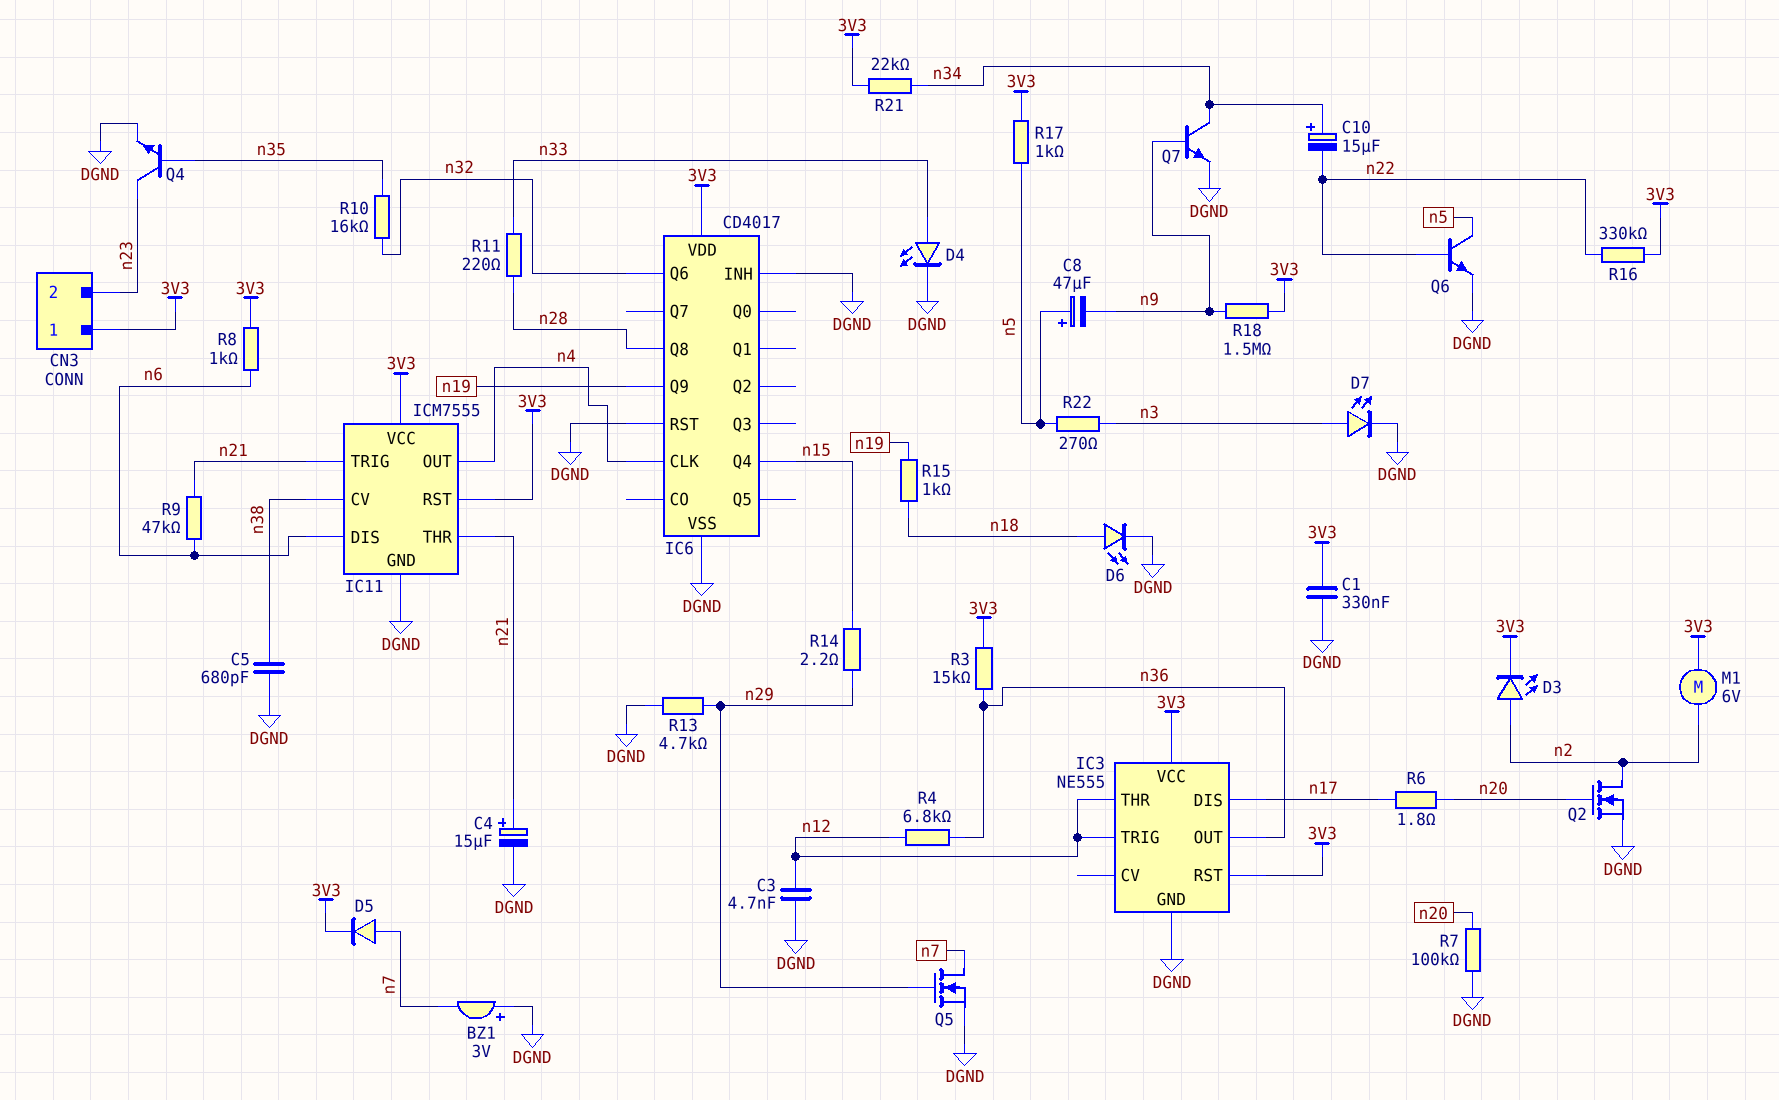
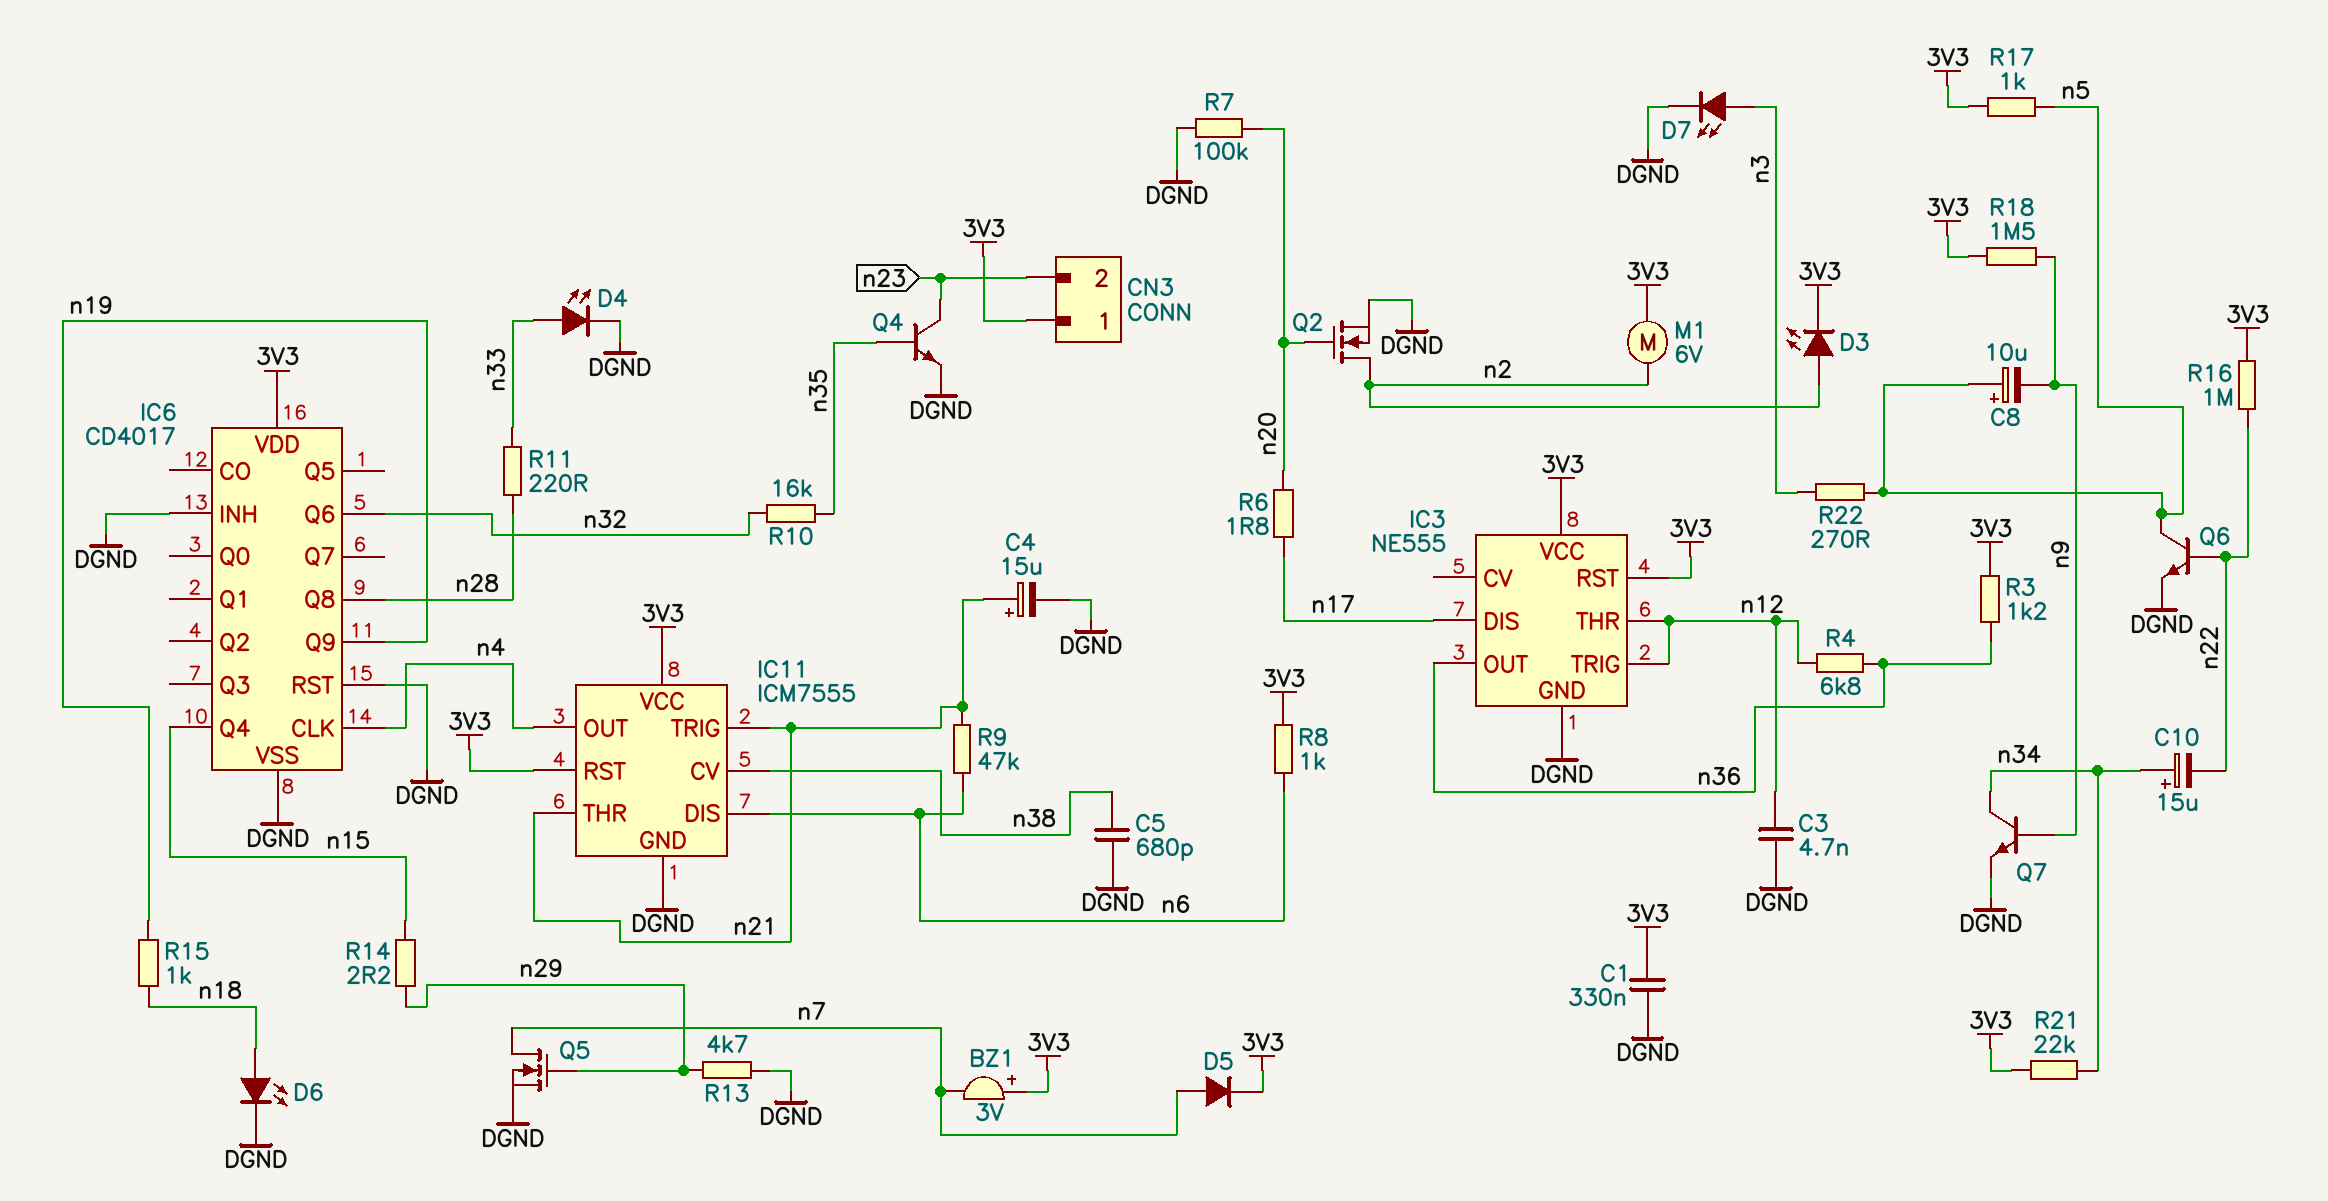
BZ1: buzzer 3V (plus DGND, minus n7) -> buzzer 3V (plus 3V3, minus n7)
C8: 47uF (plus n5, minus n9) -> 10uF (plus n5, minus n9)
R3: 15k (3V3, n36) -> 1.2k (3V3, n36)
R16: 330k (3V3, n22) -> 1M (3V3, n22)

